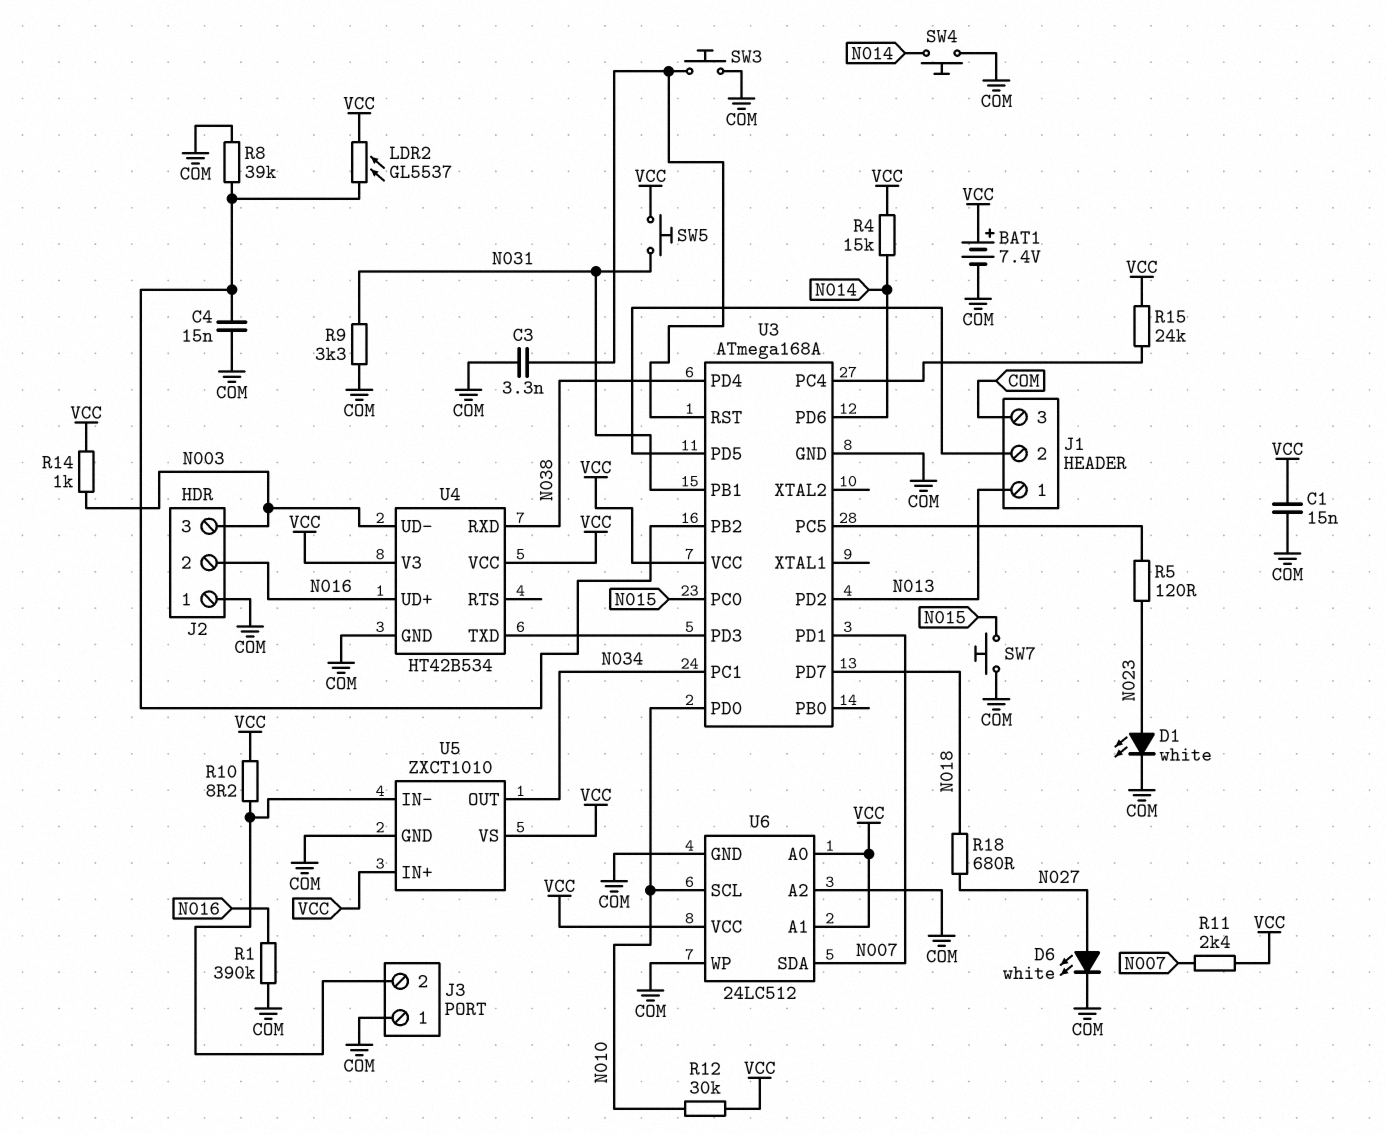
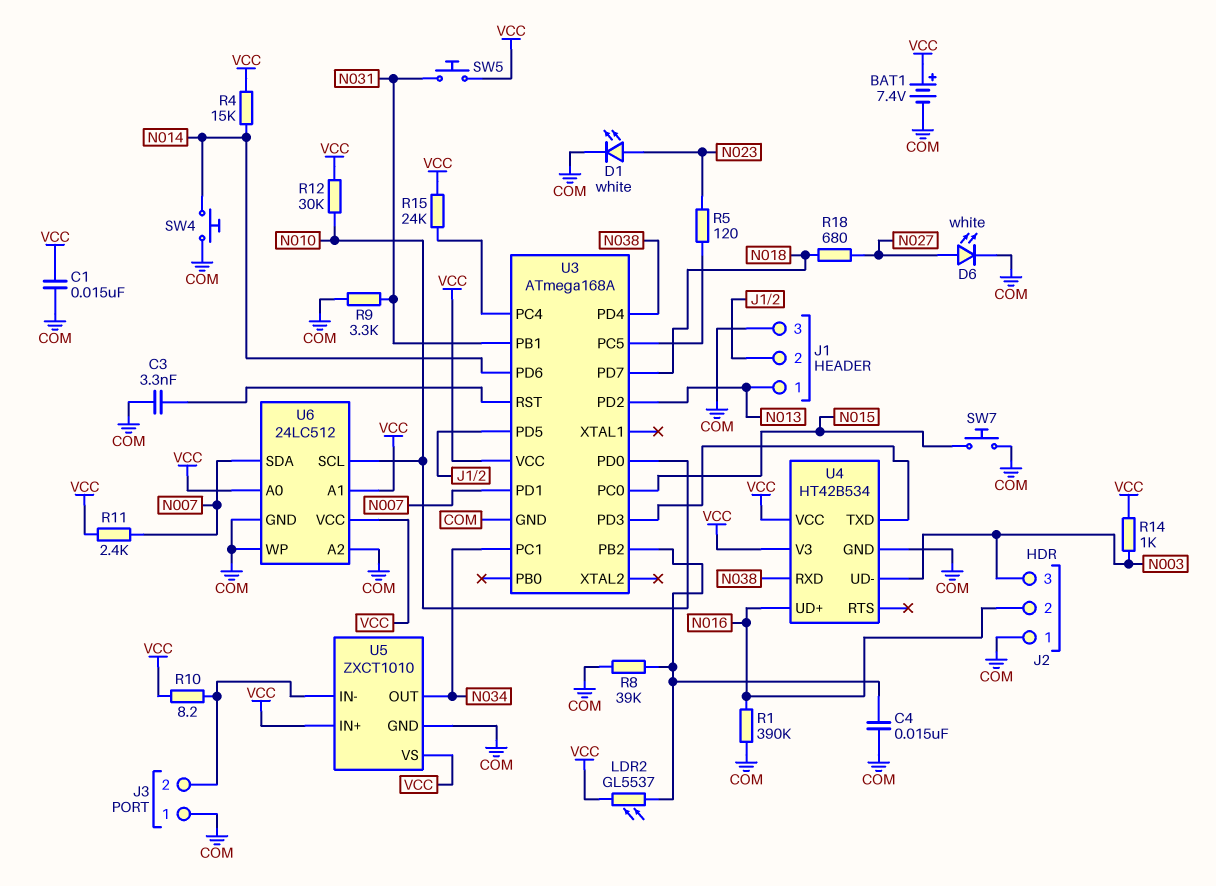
SW3: button (COM, U3/RST) -> none

